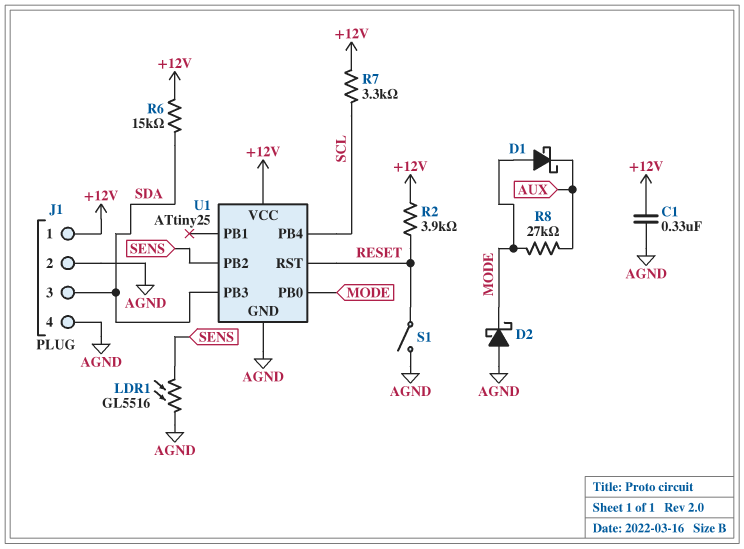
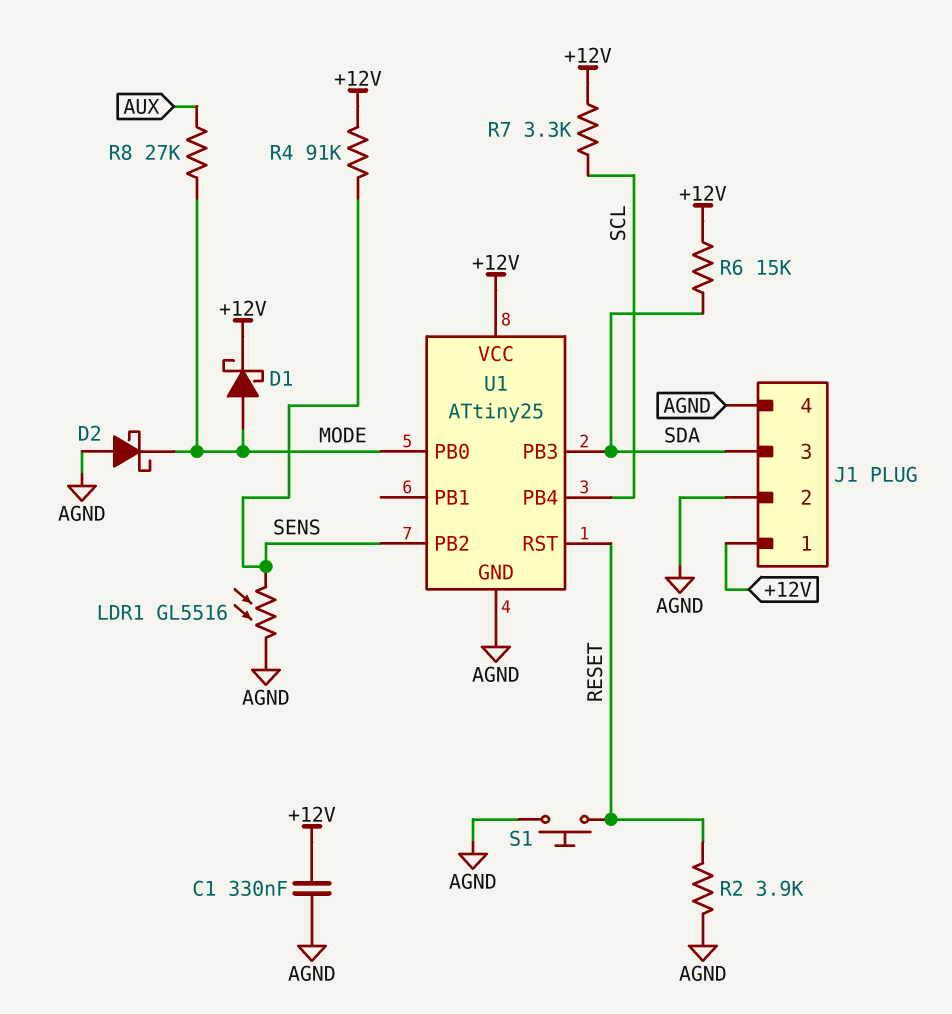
D1: schottky (A MODE, K AUX) -> schottky (A MODE, K +12V)
R2: 3.9k (+12V, RESET) -> 3.9k (AGND, RESET)
R4: none -> 91k (+12V, SENS)
S1: switch (AGND, RESET) -> button (AGND, RESET)

